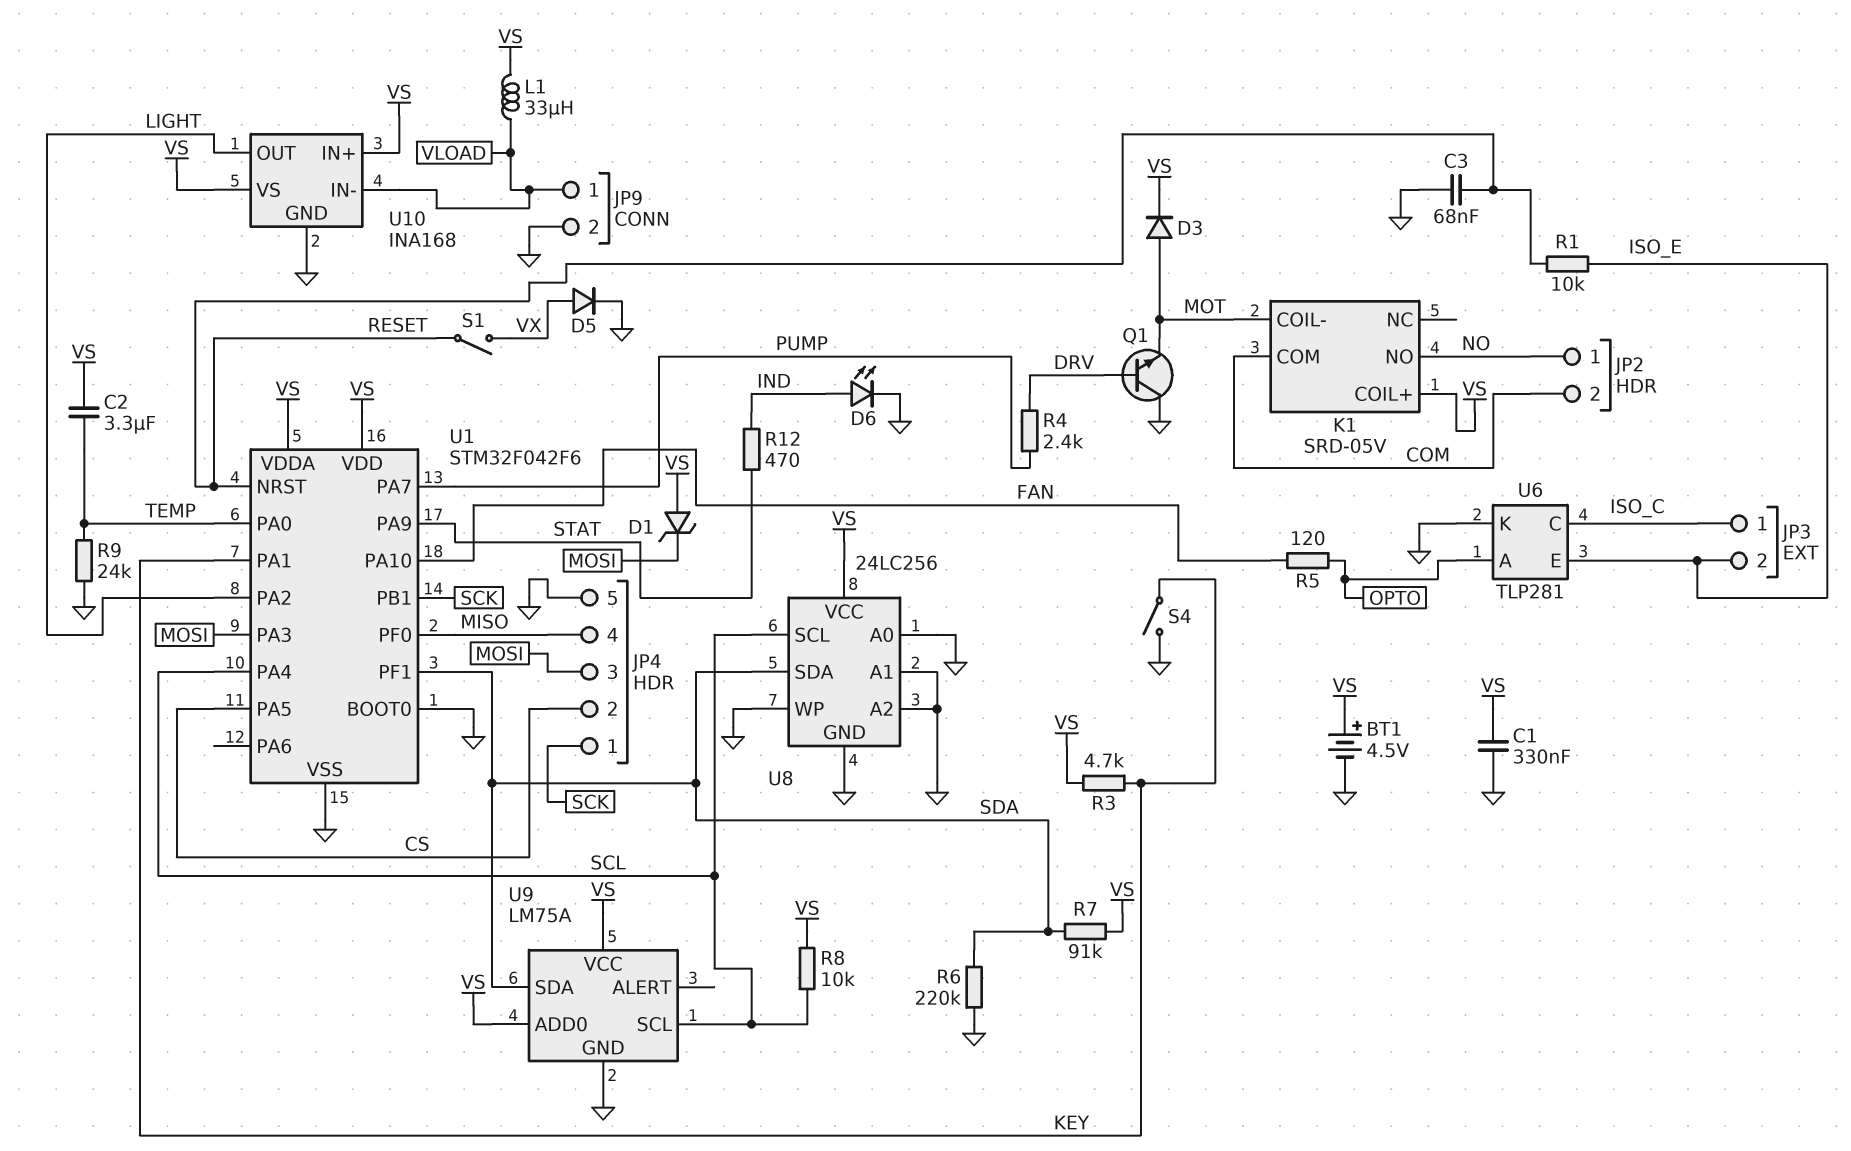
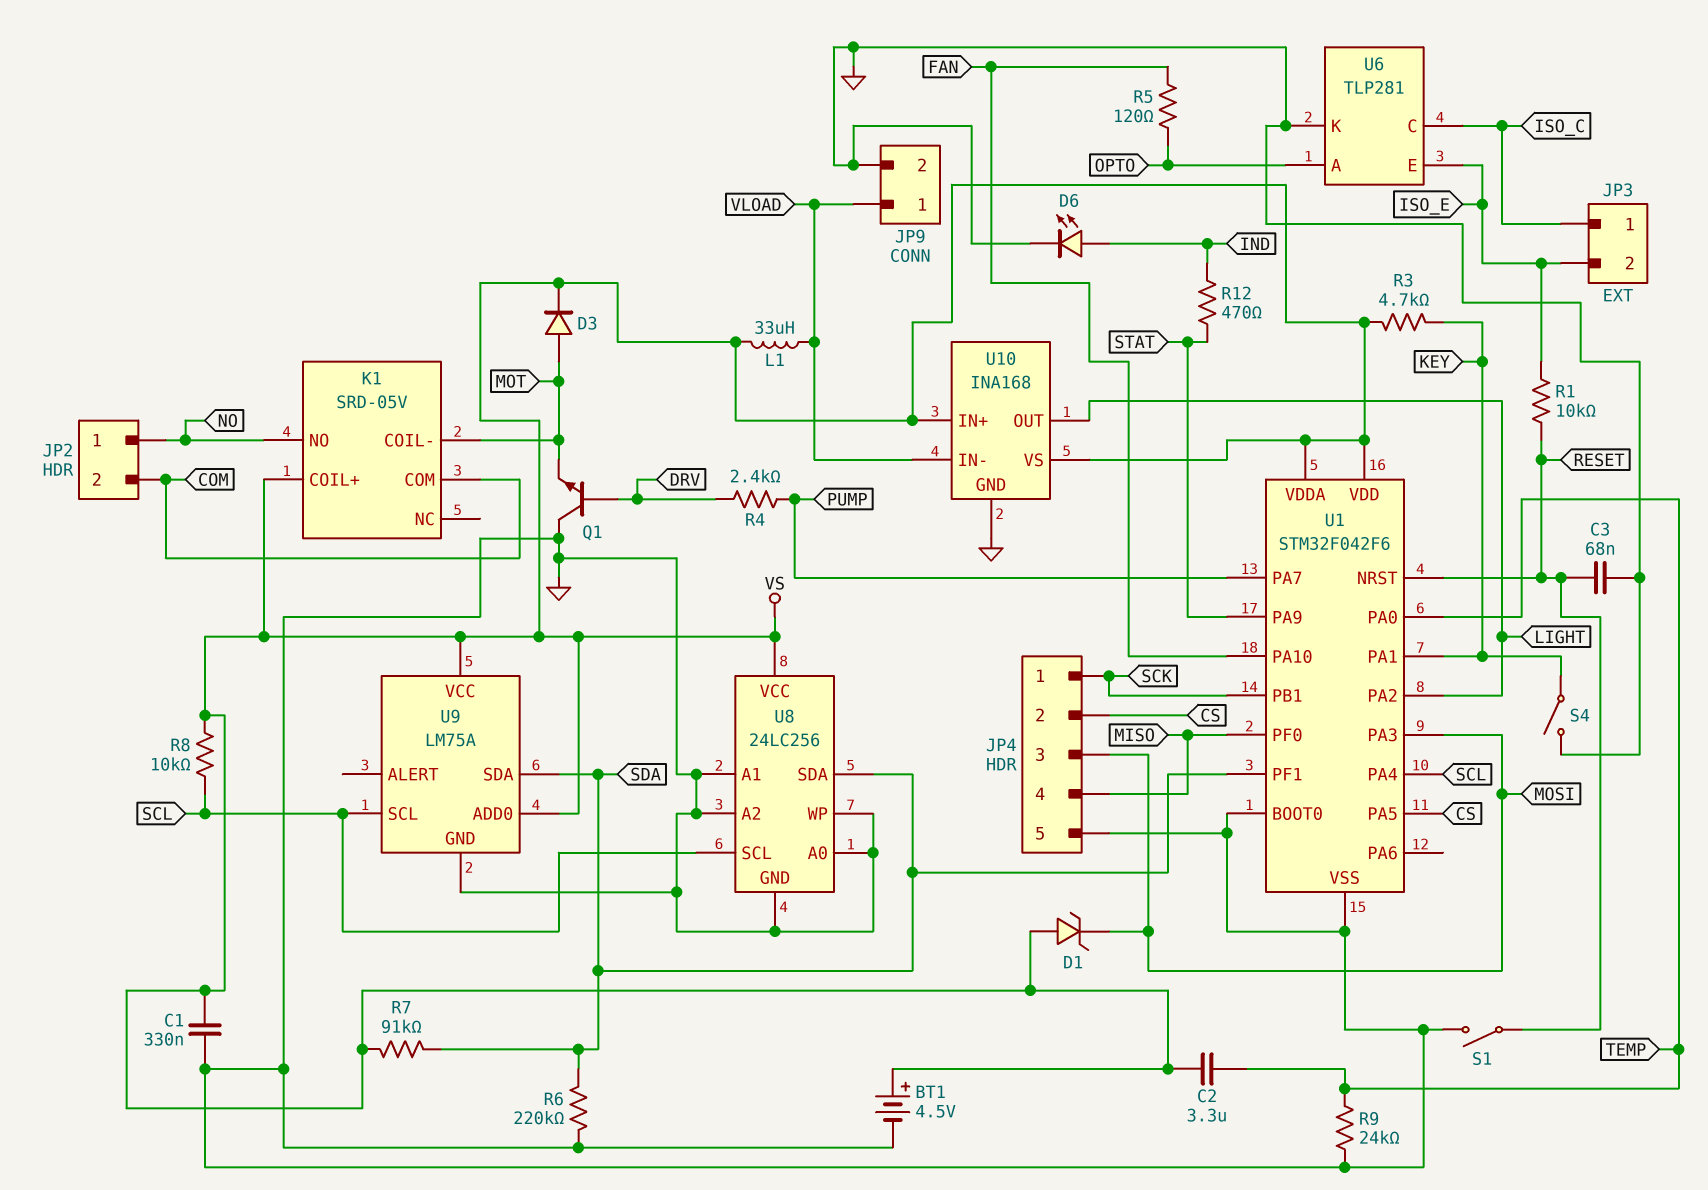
D5: diode (A VX, K GND) -> none
S1: switch (RESET, VX) -> switch (GND, RESET)

